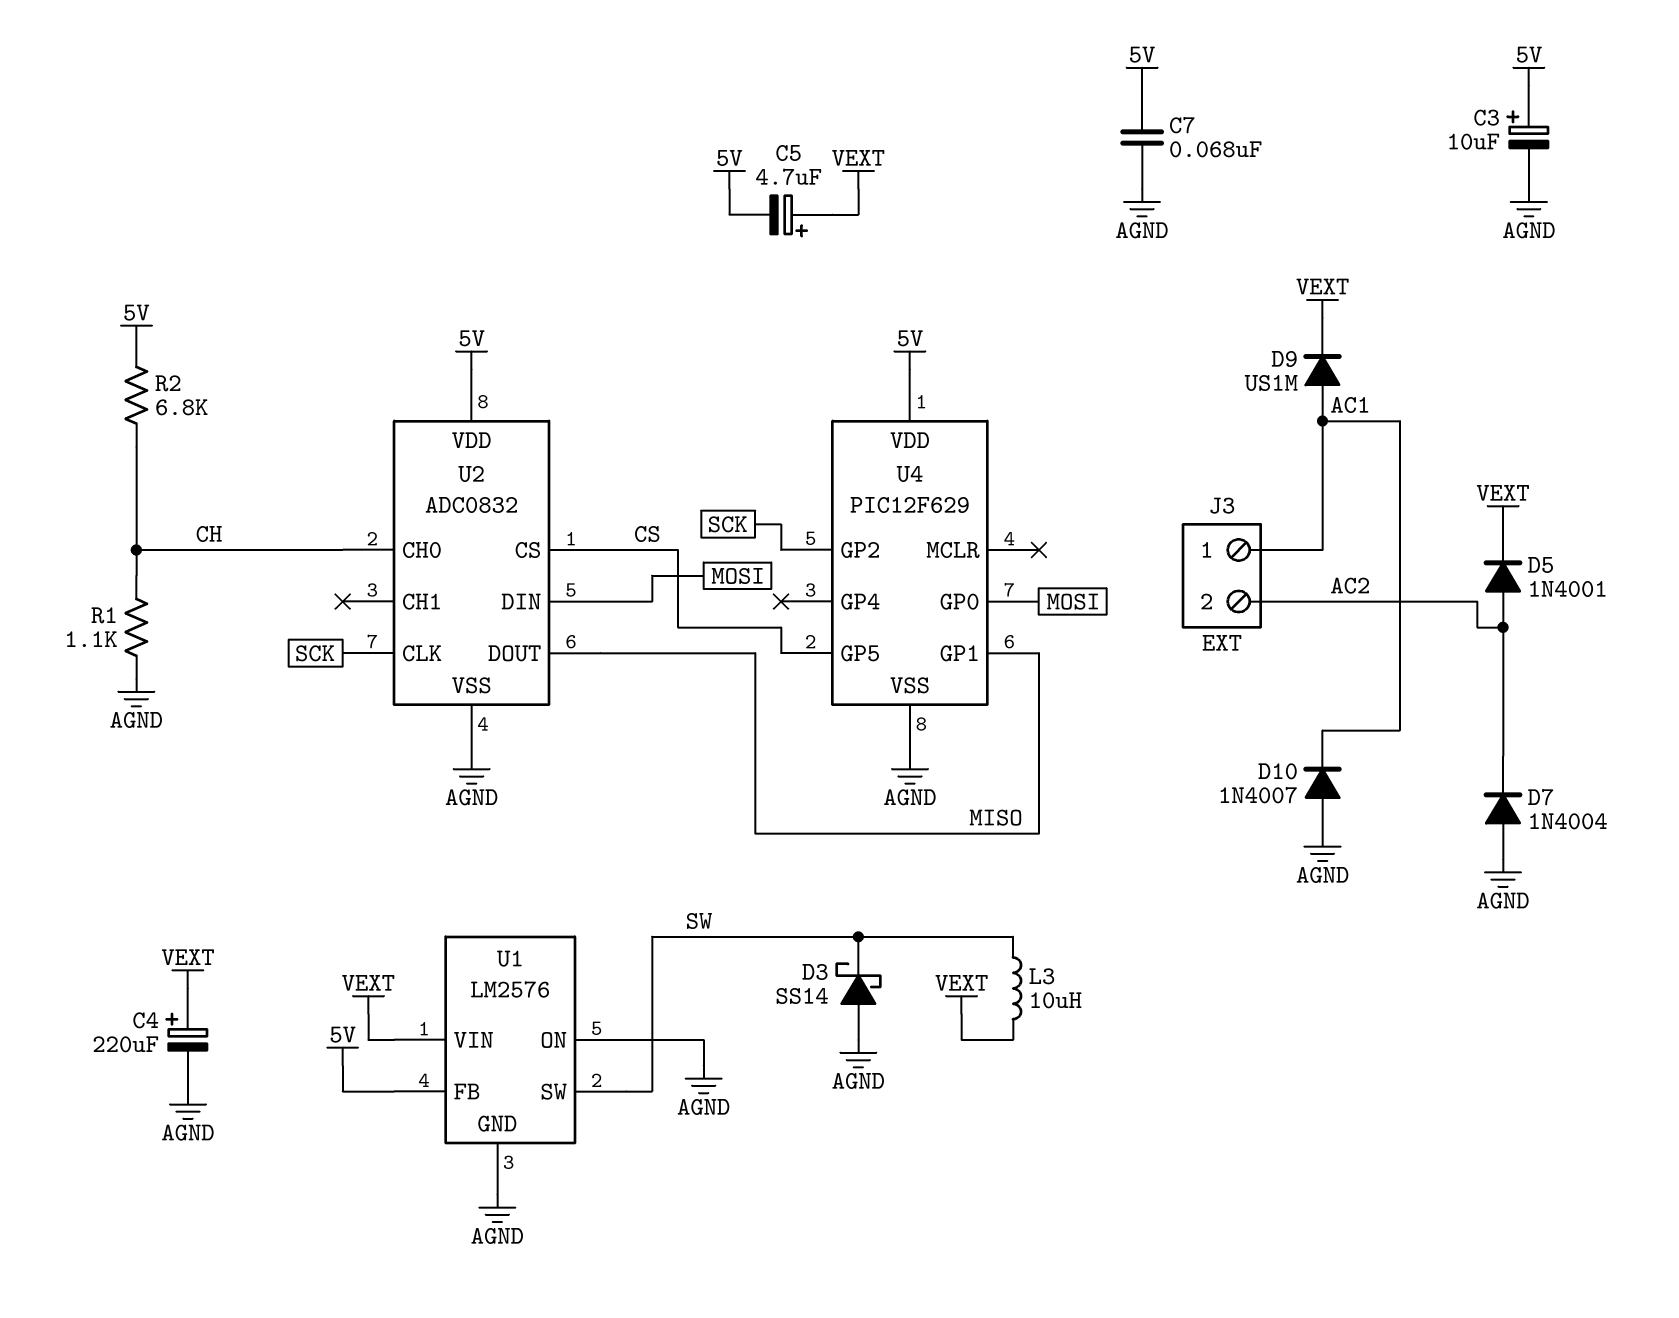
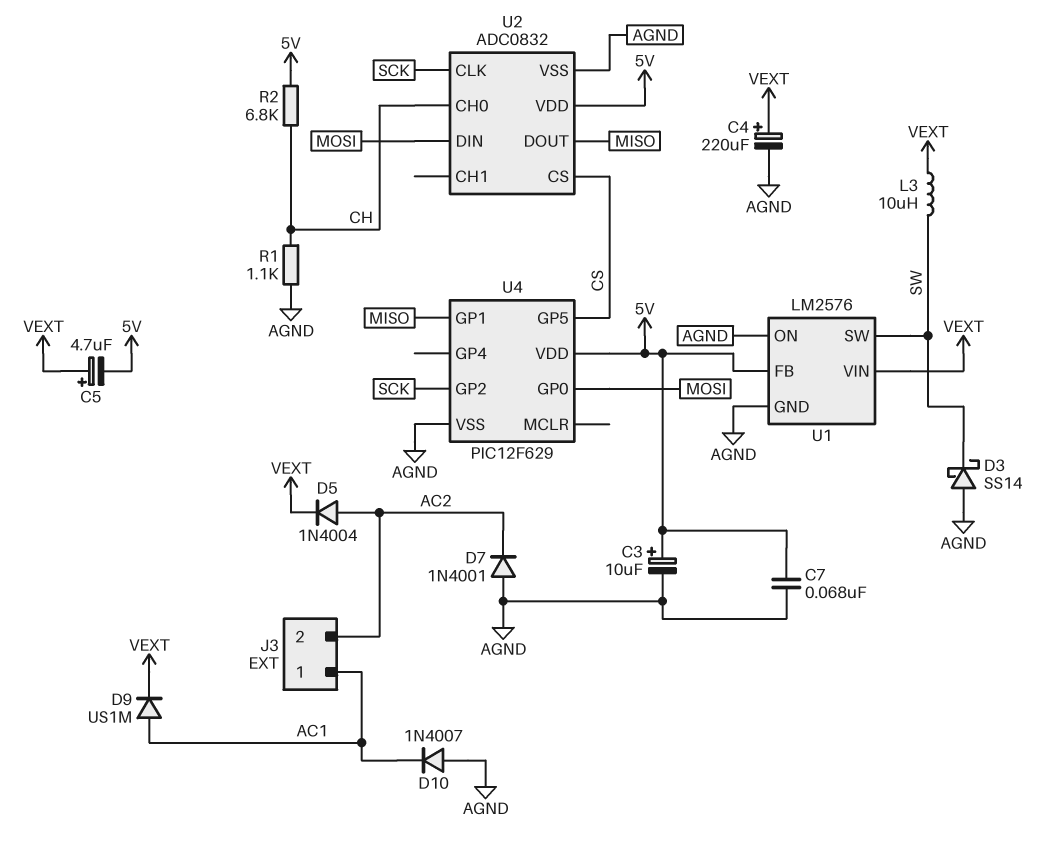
D5: diode 1N4001 (A AC2, K VEXT) -> diode 1N4004 (A AC2, K VEXT)
D7: diode 1N4004 (A AGND, K AC2) -> diode 1N4001 (A AGND, K AC2)

